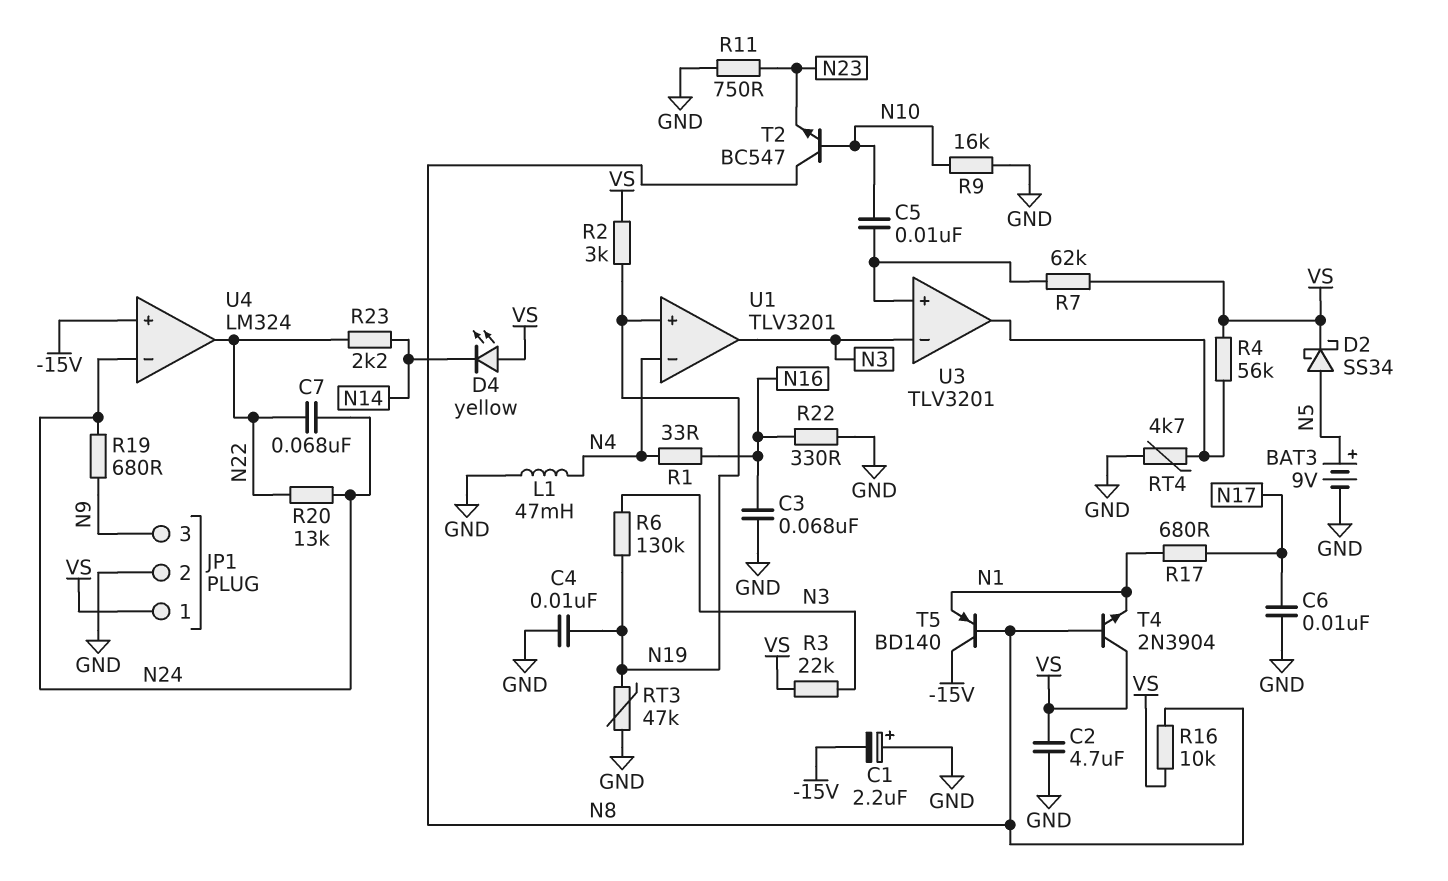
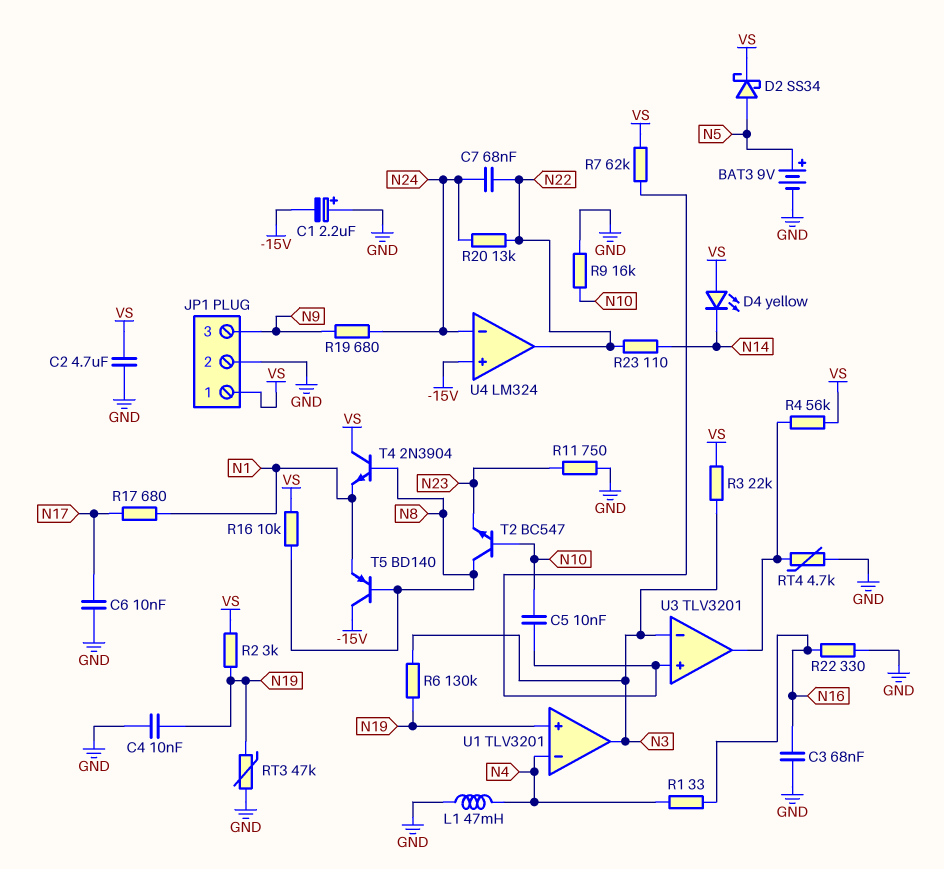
R23: 2.2k (N14, N22) -> 110 (N14, N22)

